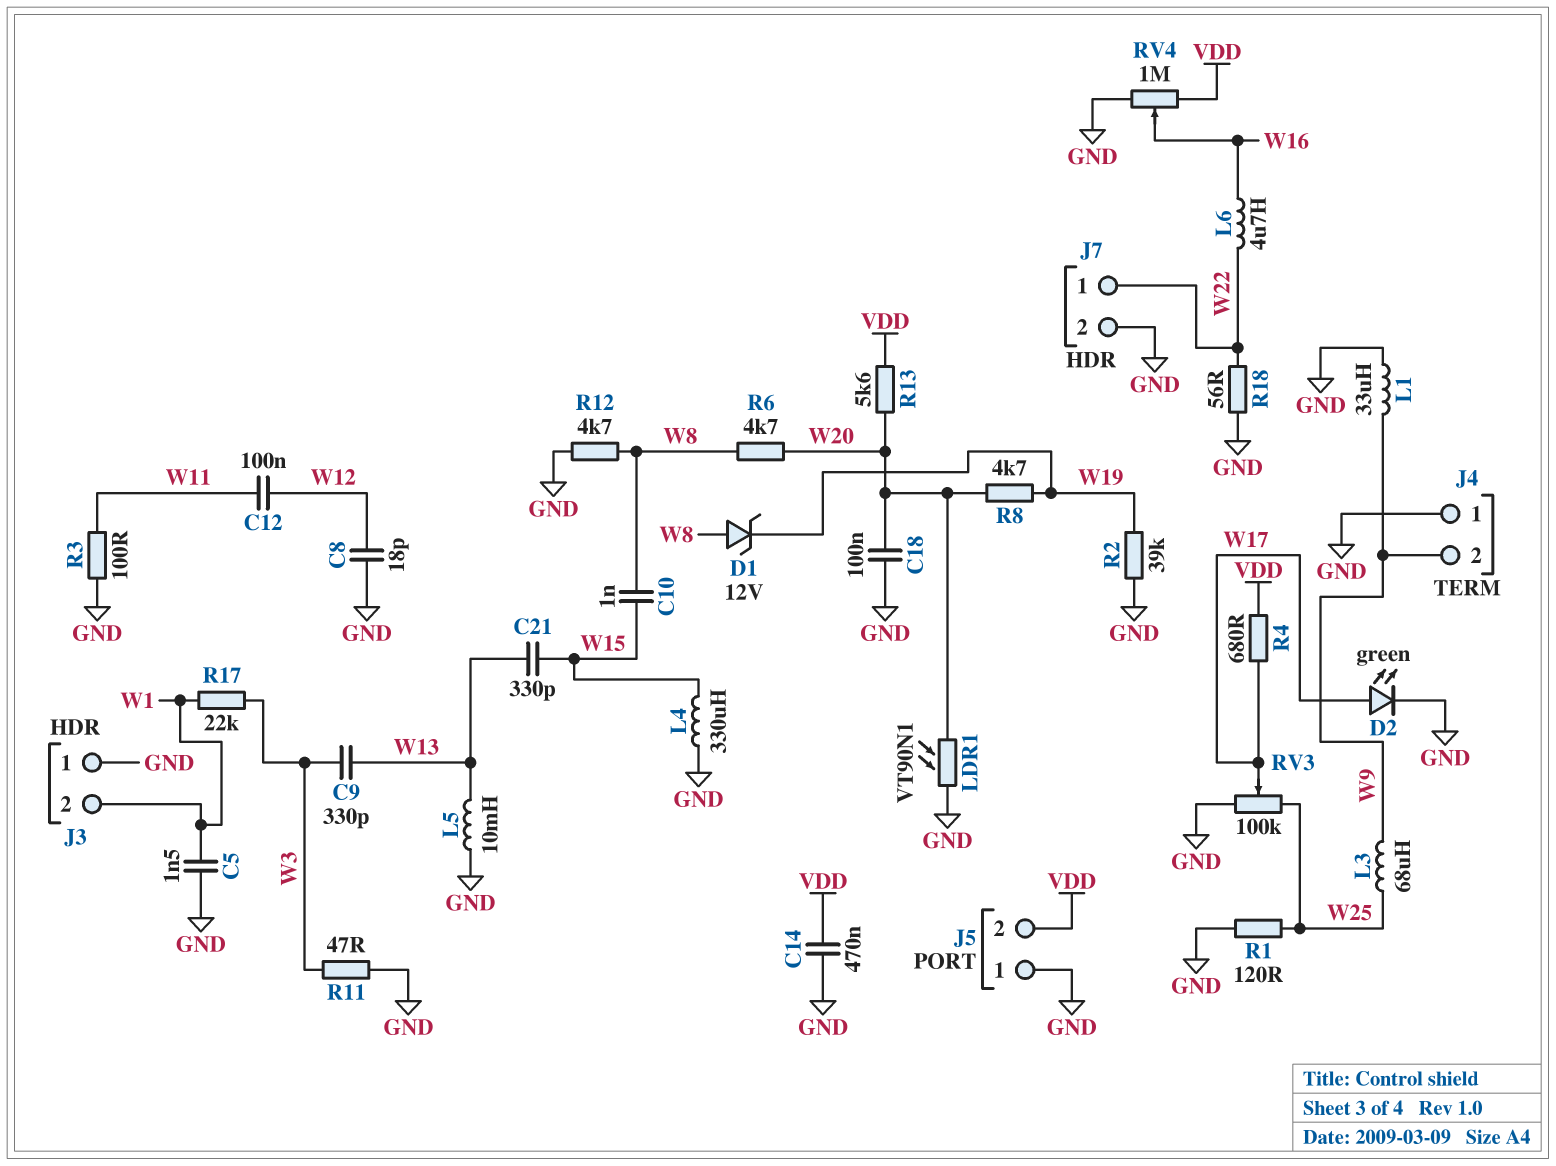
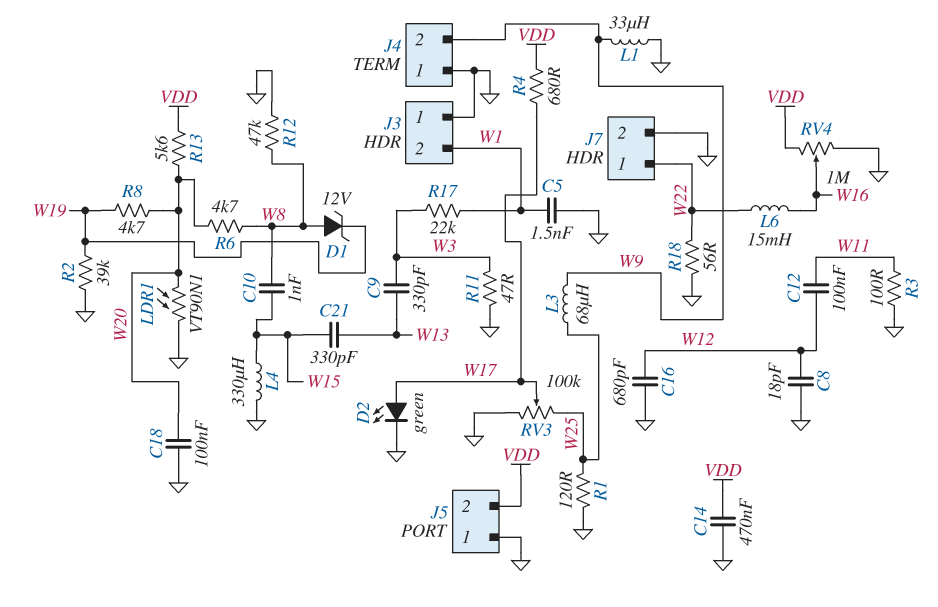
C16: none -> 680pF (GND, W12)
L5: 10mH (GND, W13) -> none
L6: 4.7uH (W16, W22) -> 15mH (W16, W22)
R12: 4.7k (GND, W8) -> 47k (GND, W8)

